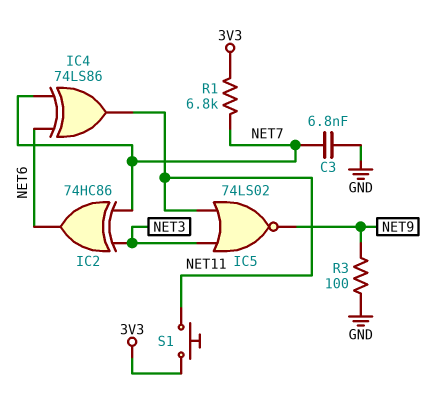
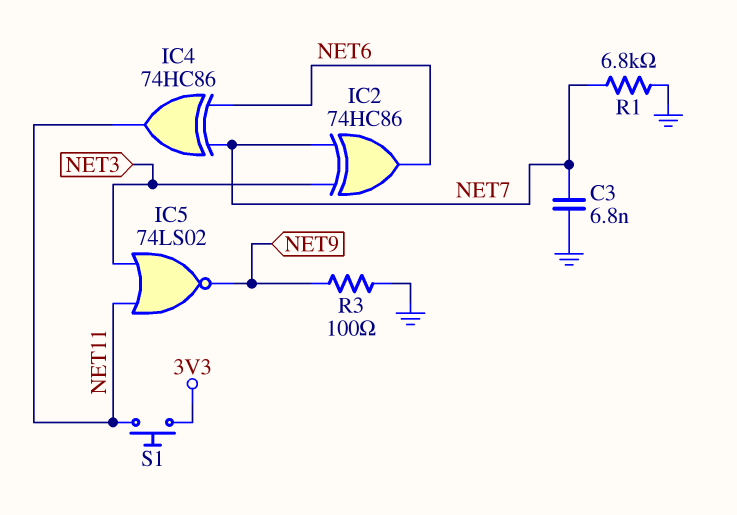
IC4: XOR 74LS86 (in NET6, in NET7, out NET11) -> XOR 74HC86 (in NET6, in NET7, out NET11)
R1: 6.8k (3V3, NET7) -> 6.8k (GND, NET7)

